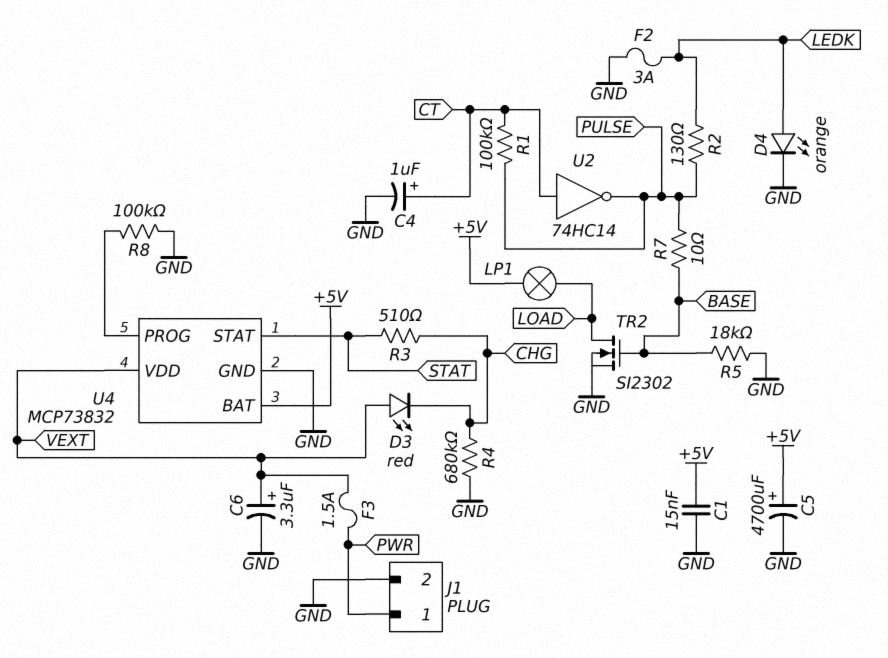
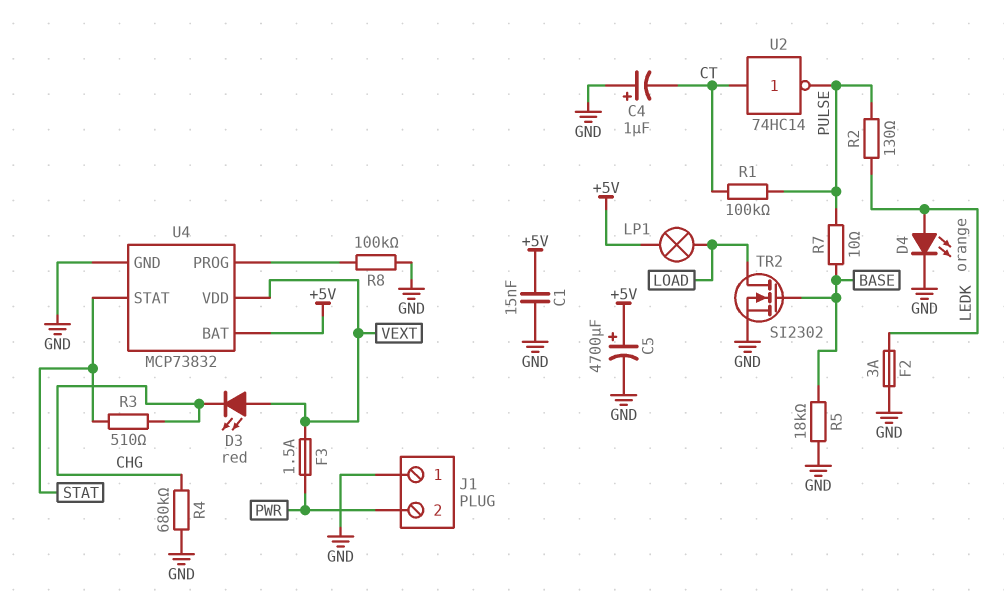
C4: 1uF (plus CT, minus GND) -> 1uF (plus GND, minus CT)
C6: 3.3uF (plus VEXT, minus GND) -> none
J1 pin 1: PWR -> GND
J1 pin 2: GND -> PWR

